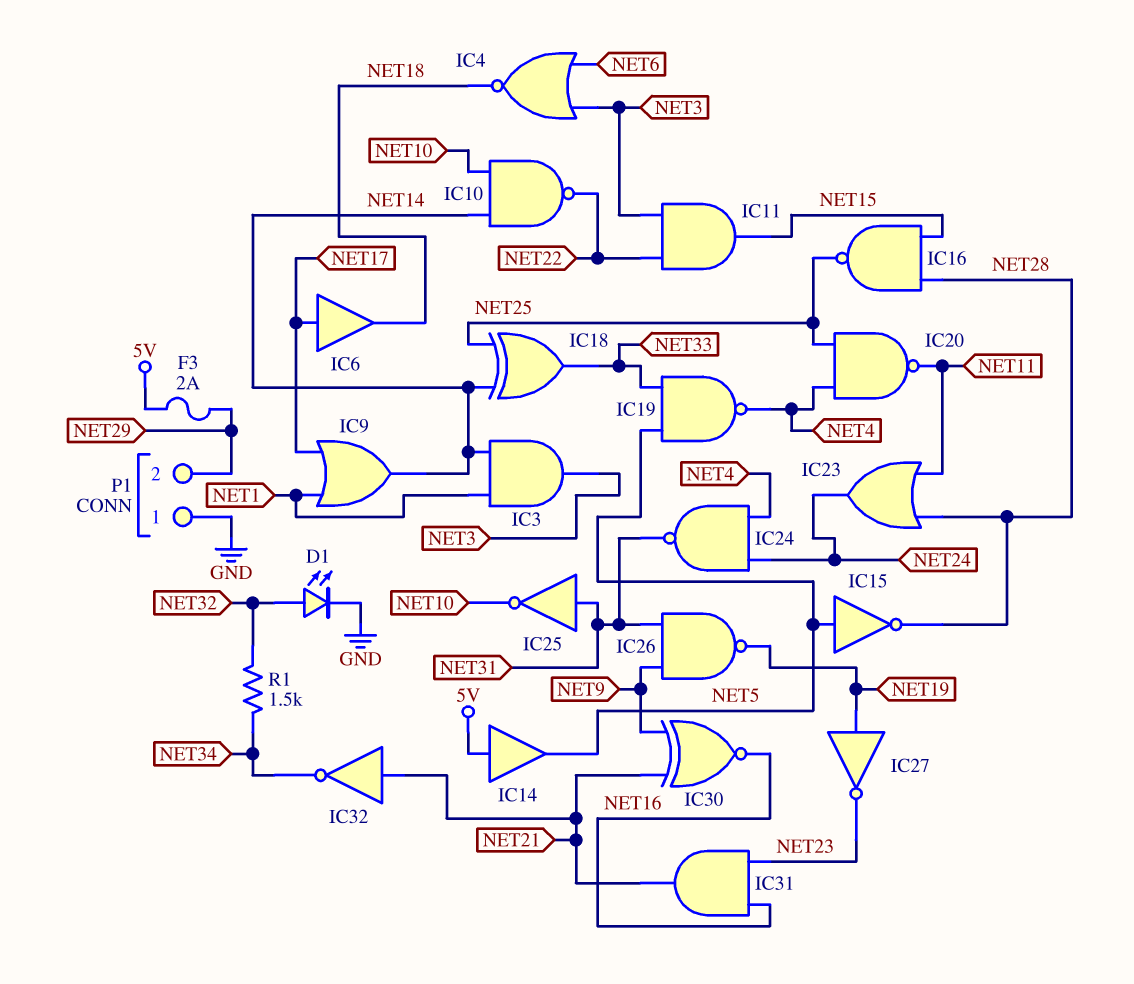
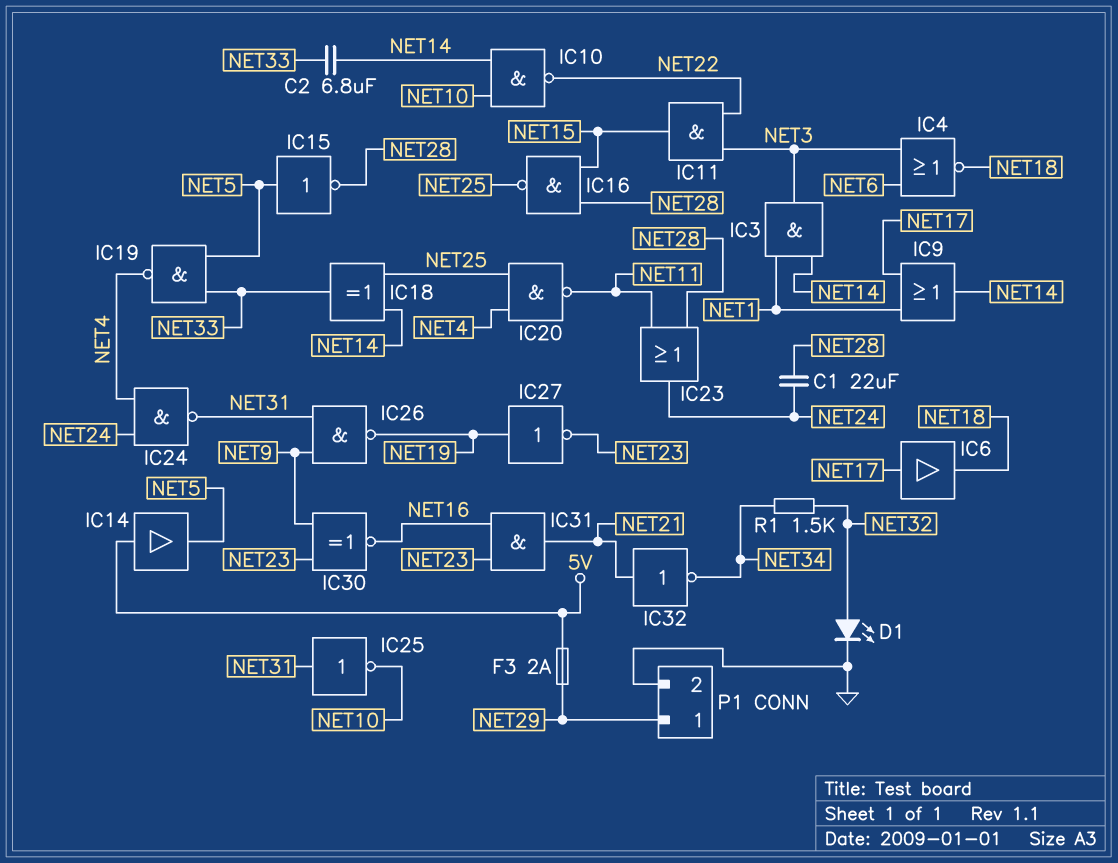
C1: none -> 22uF (NET24, NET28)
C2: none -> 6.8uF (NET14, NET33)
IC30: XNOR (in NET9, in NET21, out NET16) -> XNOR (in NET9, in NET23, out NET16)
P1 pin 1: GND -> NET29
P1 pin 2: NET29 -> GND

